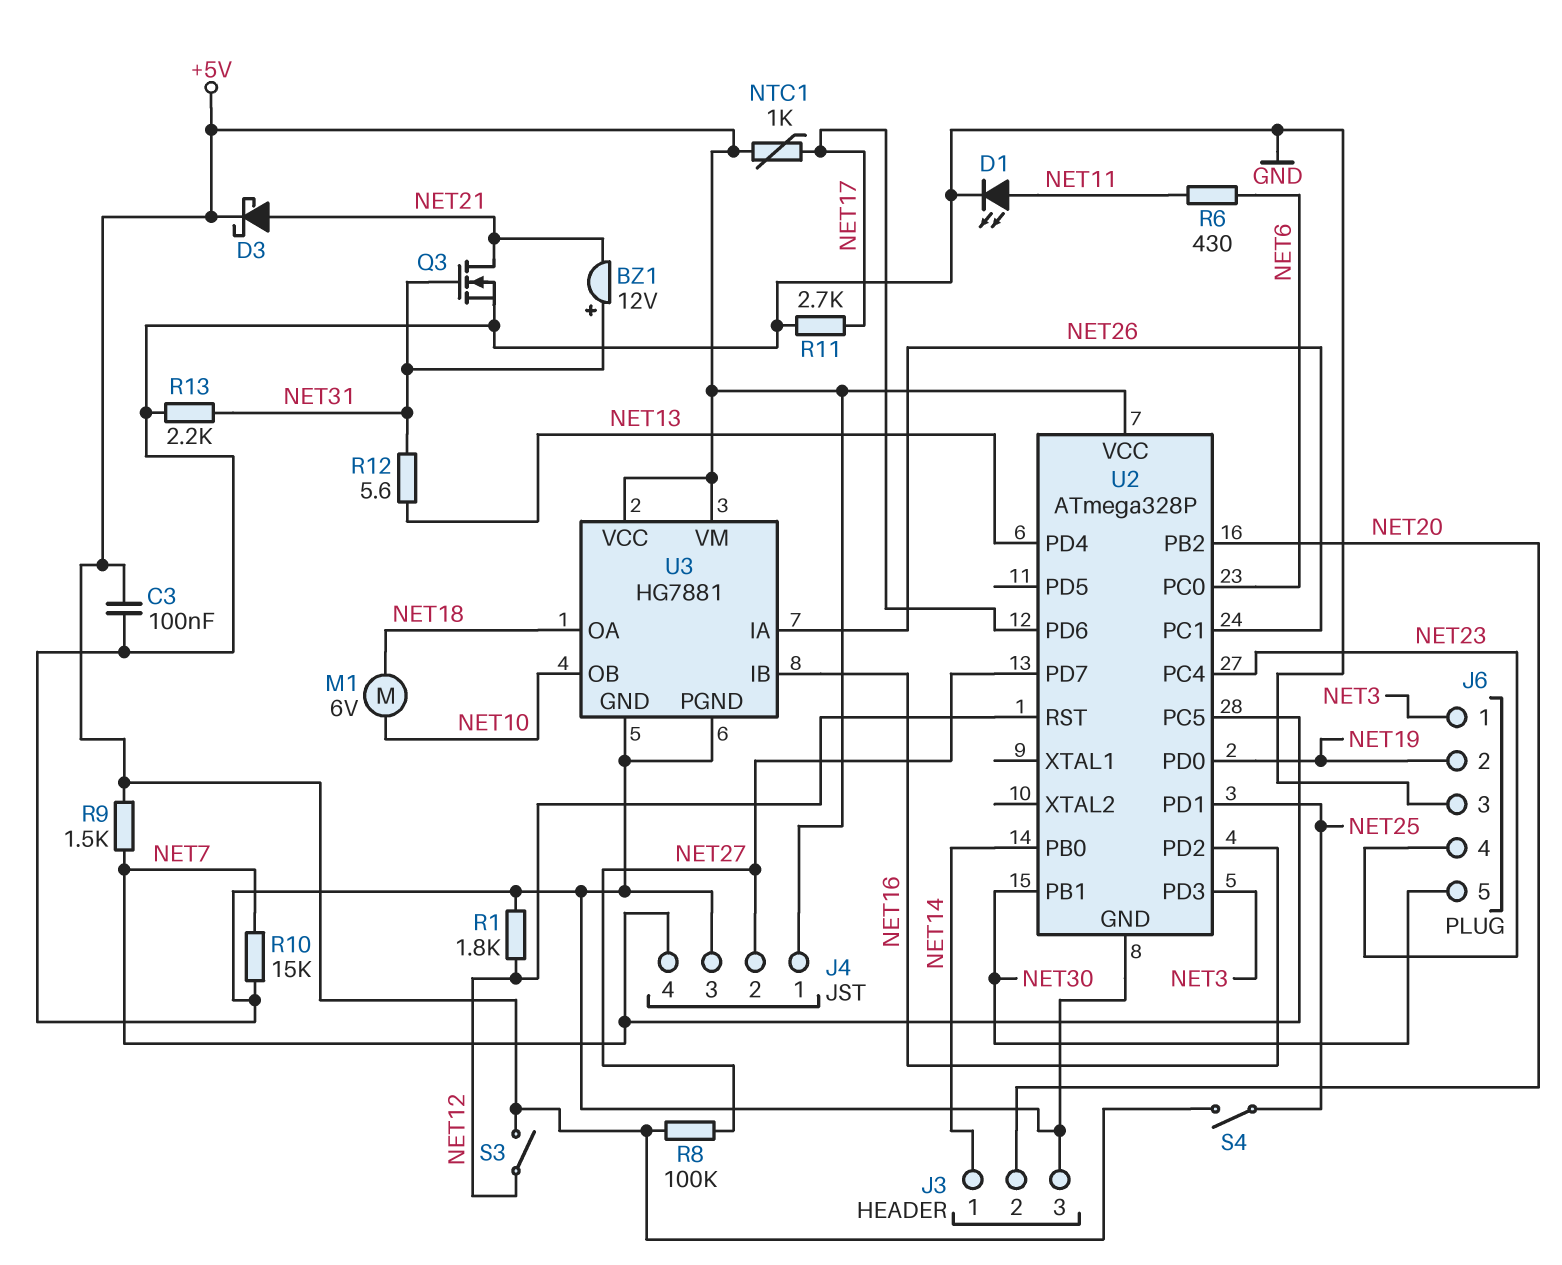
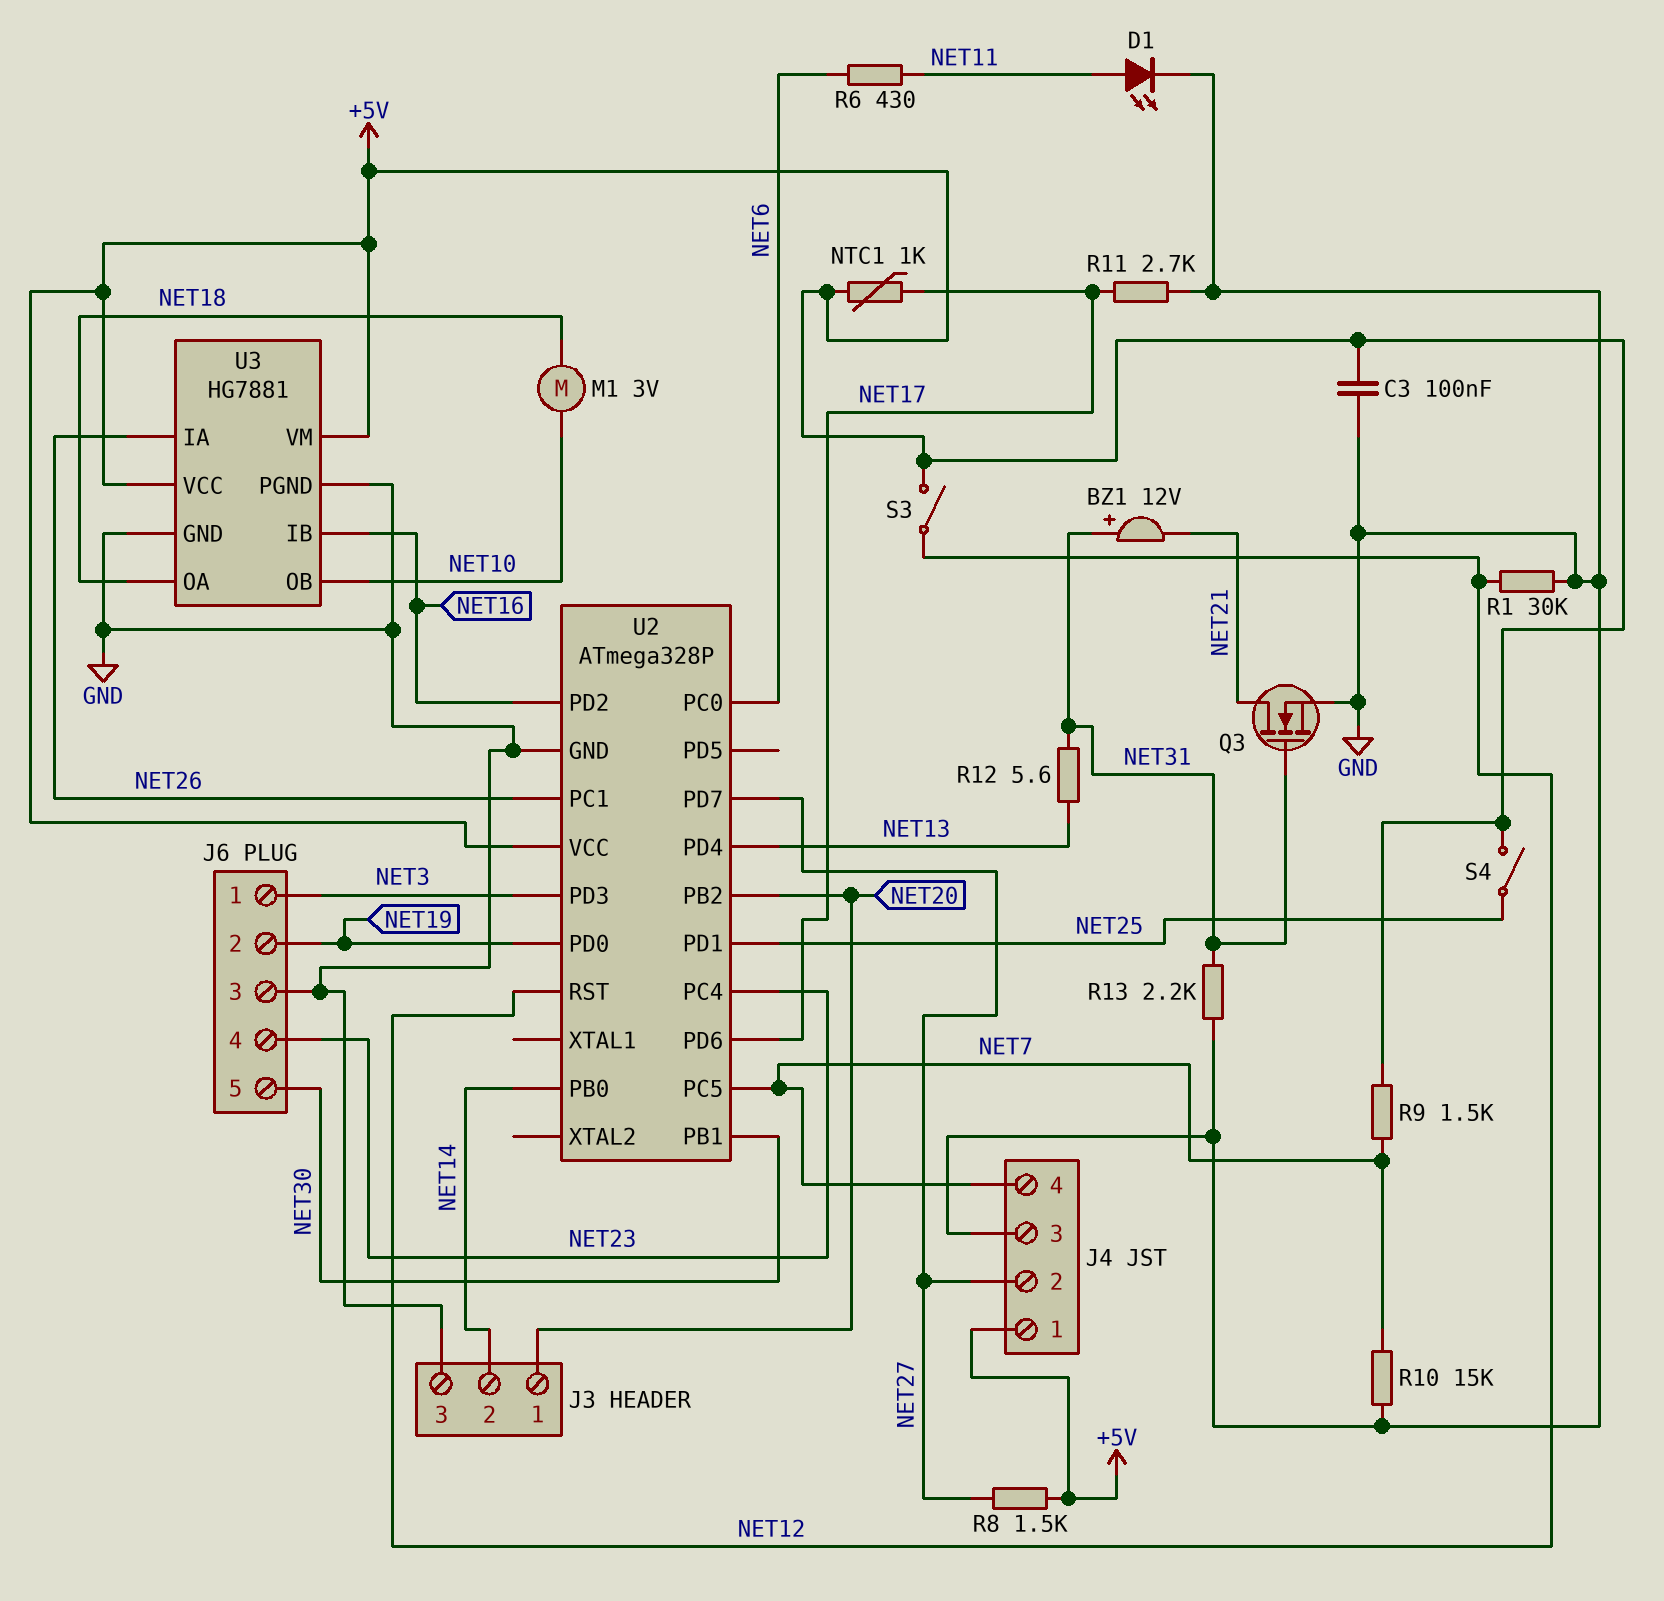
D3: schottky (A NET21, K +5V) -> none
J3 pin 1: NET14 -> NET20
J3 pin 2: NET20 -> NET14
M1: motor 6V (NET10, NET18) -> motor 3V (NET10, NET18)
R1: 1.8k (GND, NET12) -> 30k (GND, NET12)
R8: 100k (+5V, NET27) -> 1.5k (+5V, NET27)

